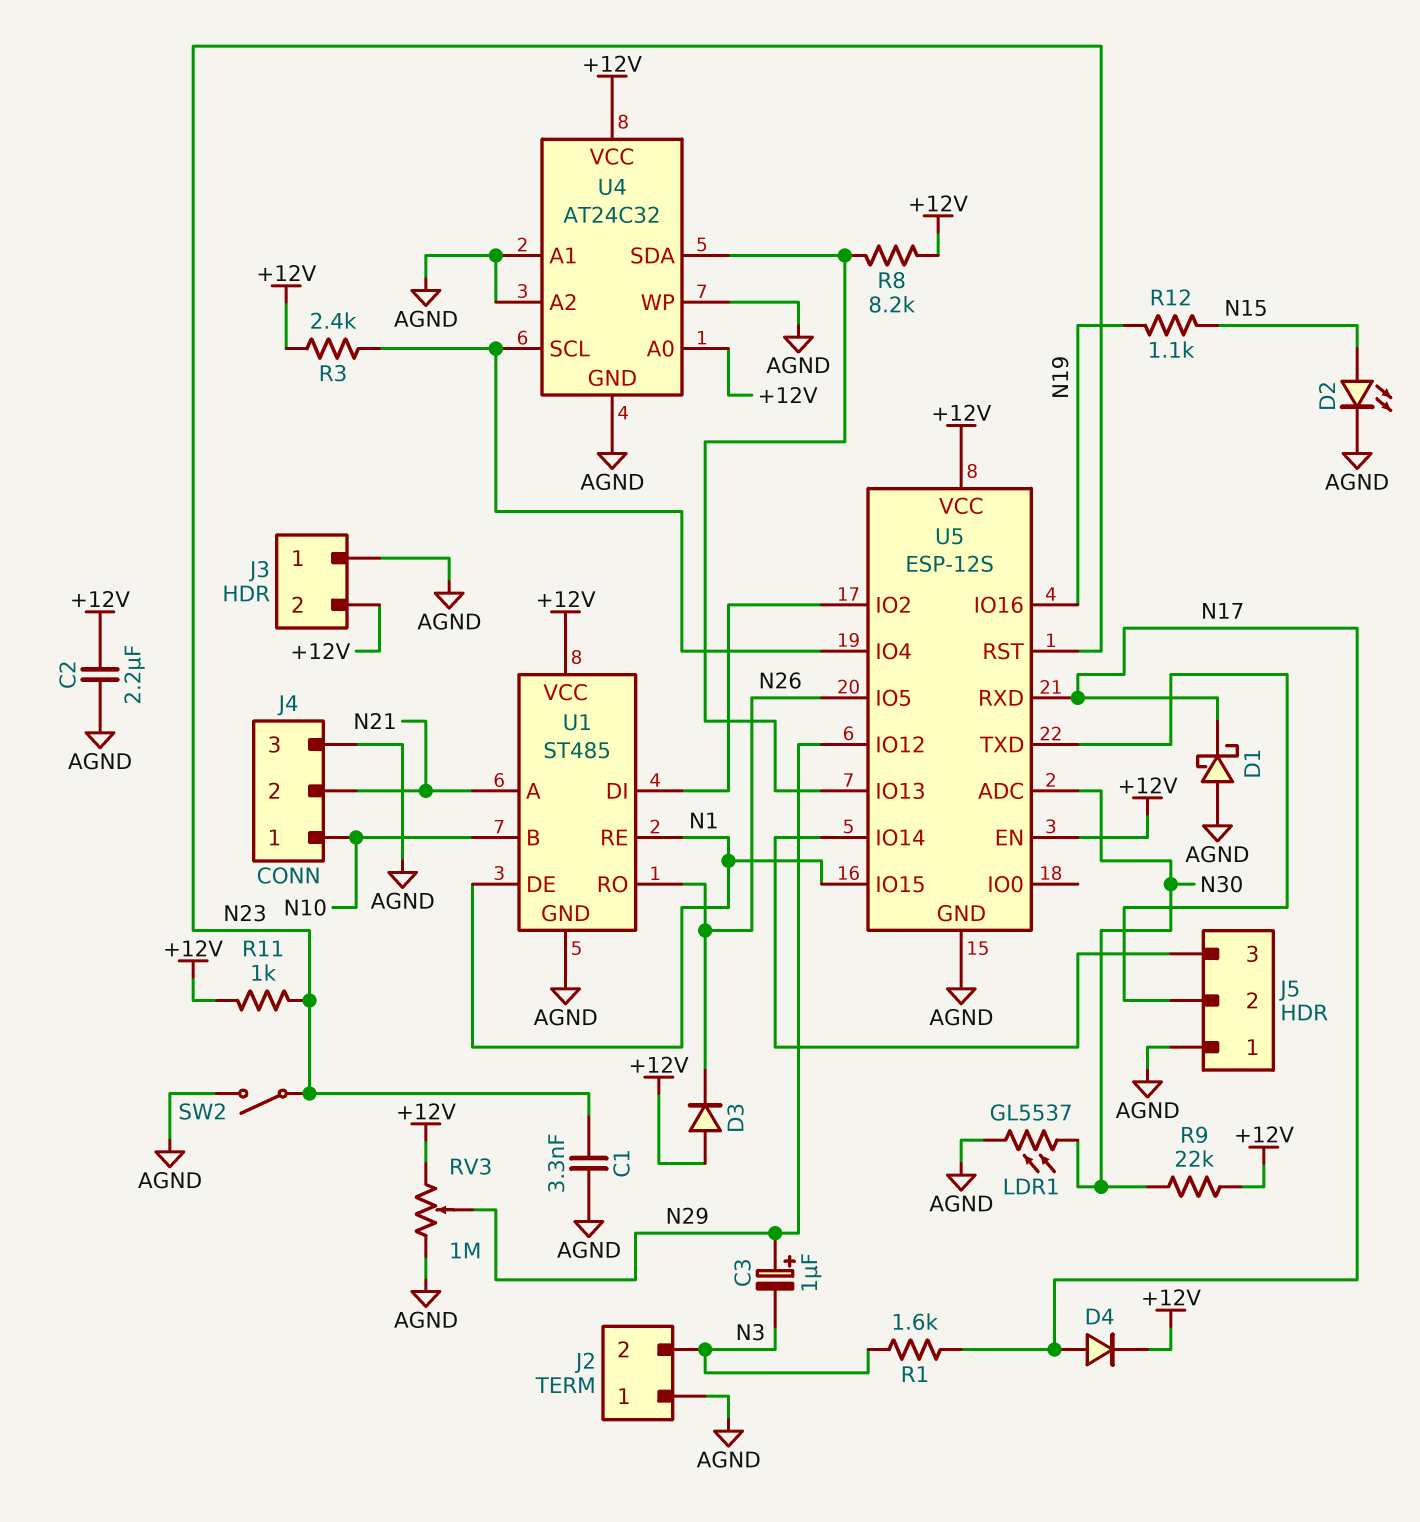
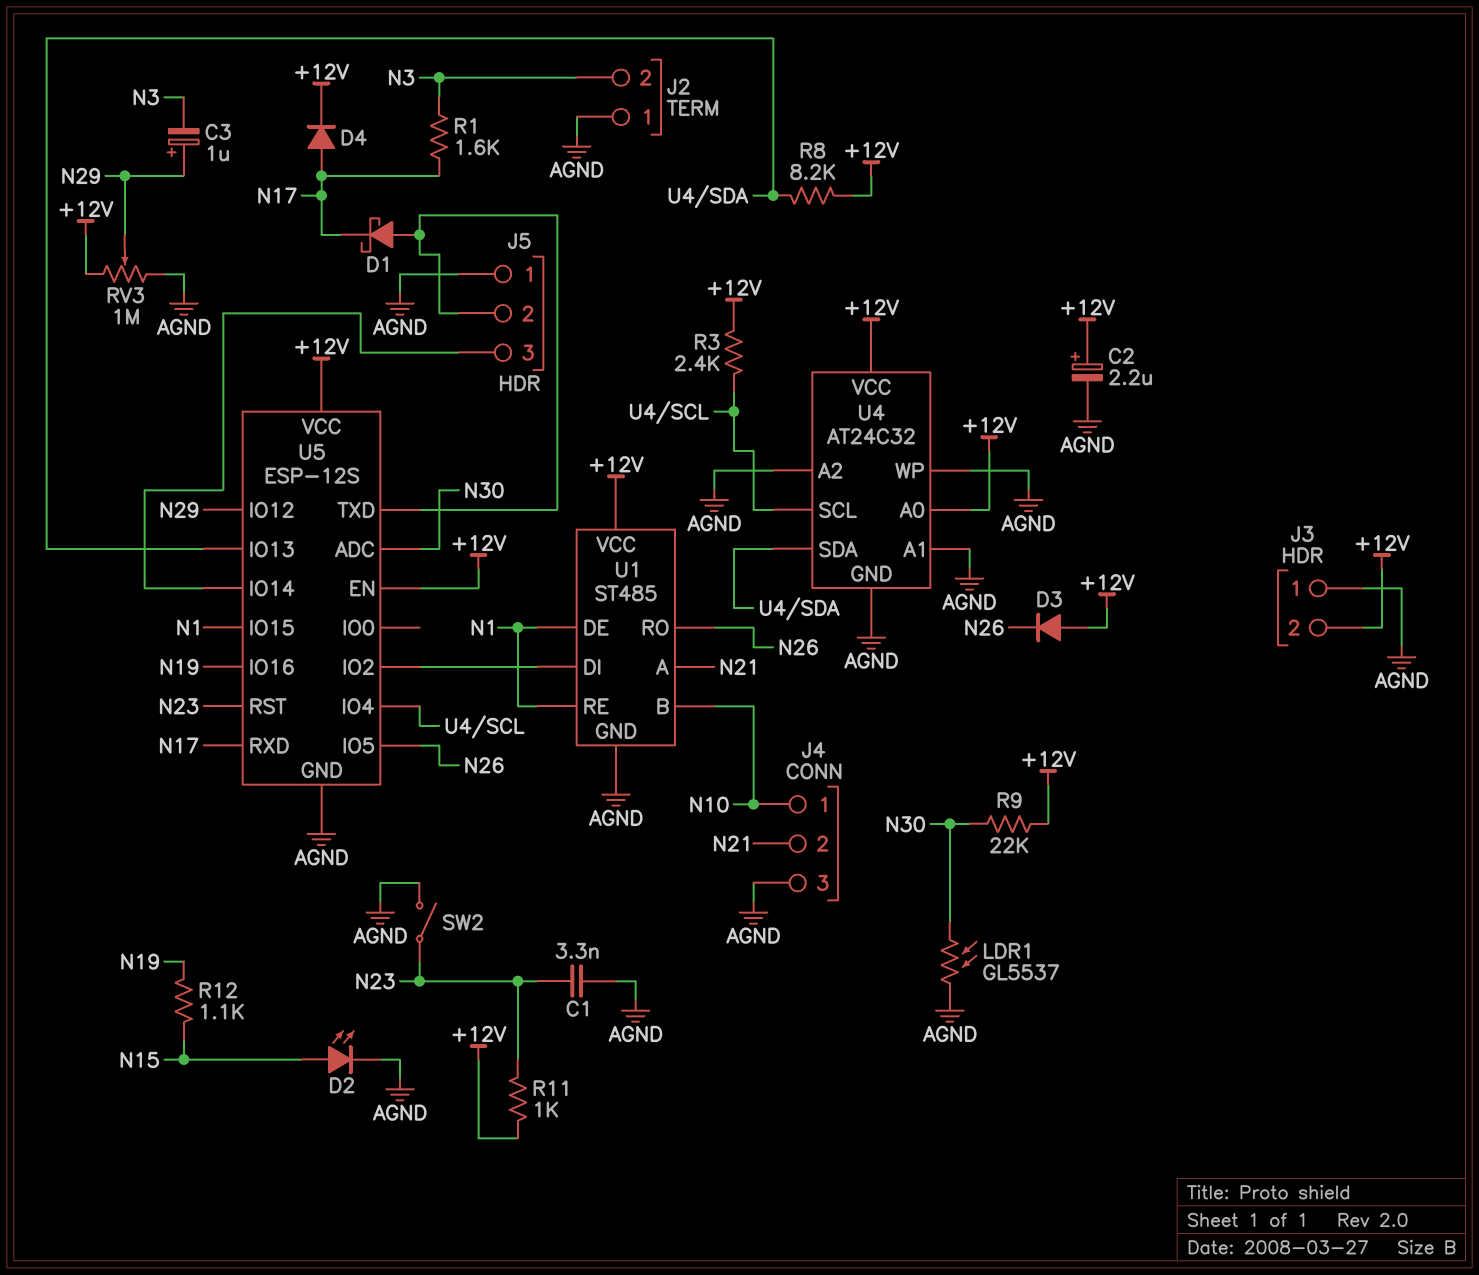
C2: 2.2uF (+12V, AGND) -> 2.2uF (plus +12V, minus AGND)
D1: schottky (A AGND, K N17) -> schottky (A J5/2, K N17)

